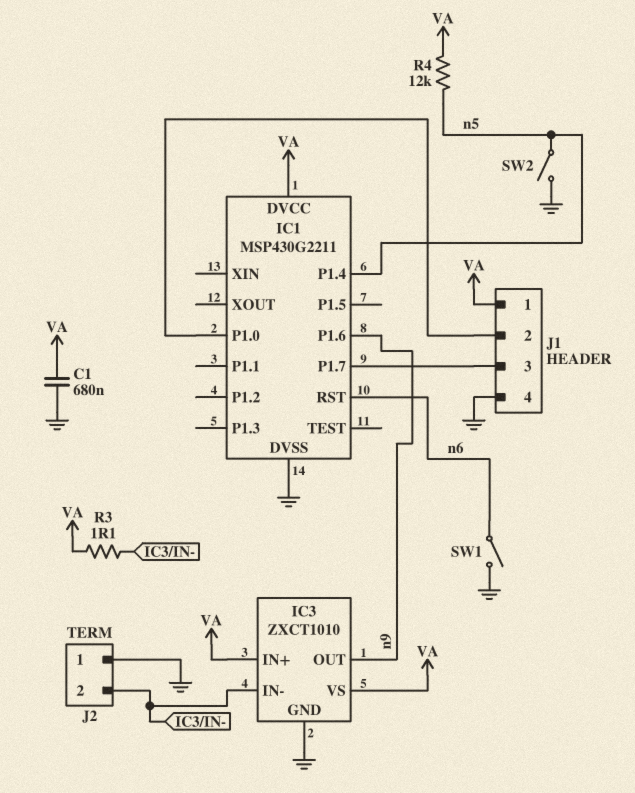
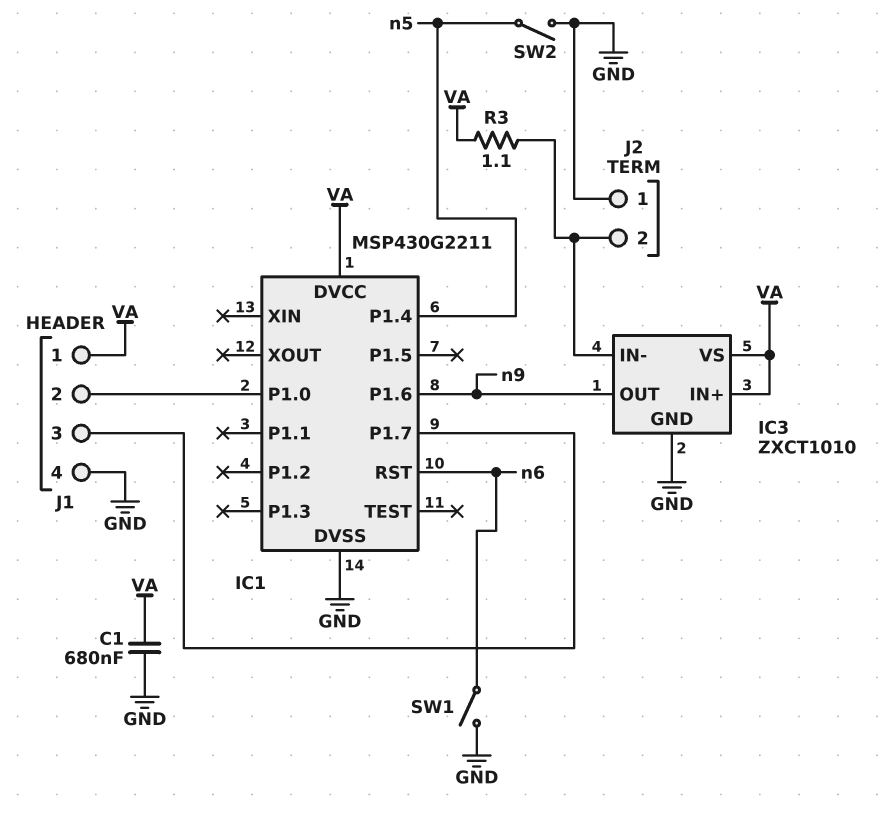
R4: 12k (VA, n5) -> none

